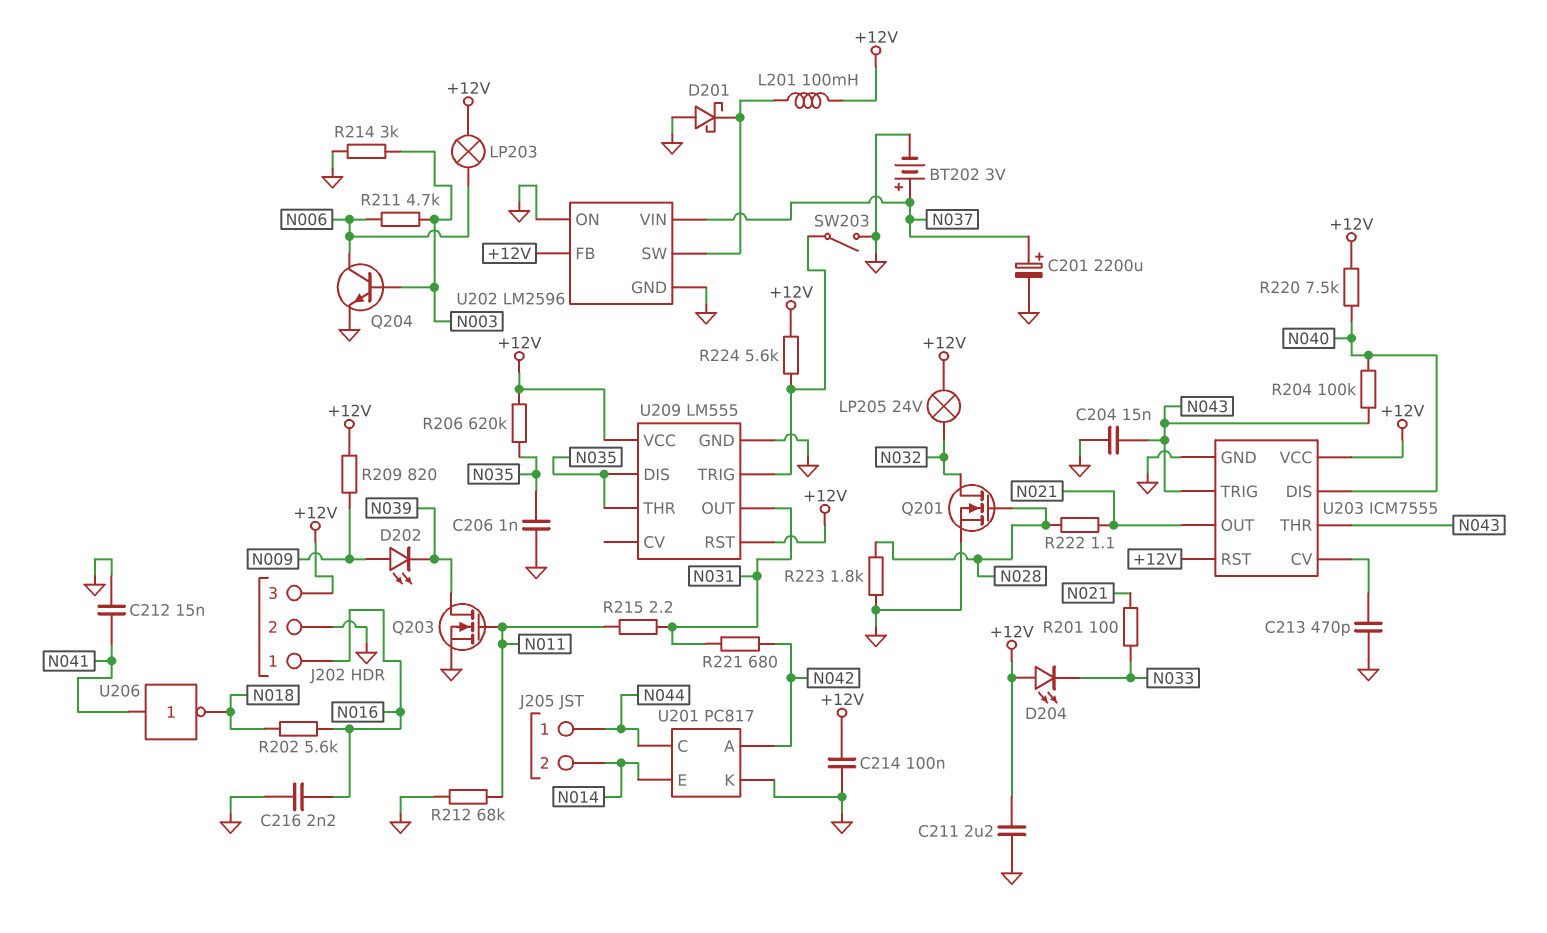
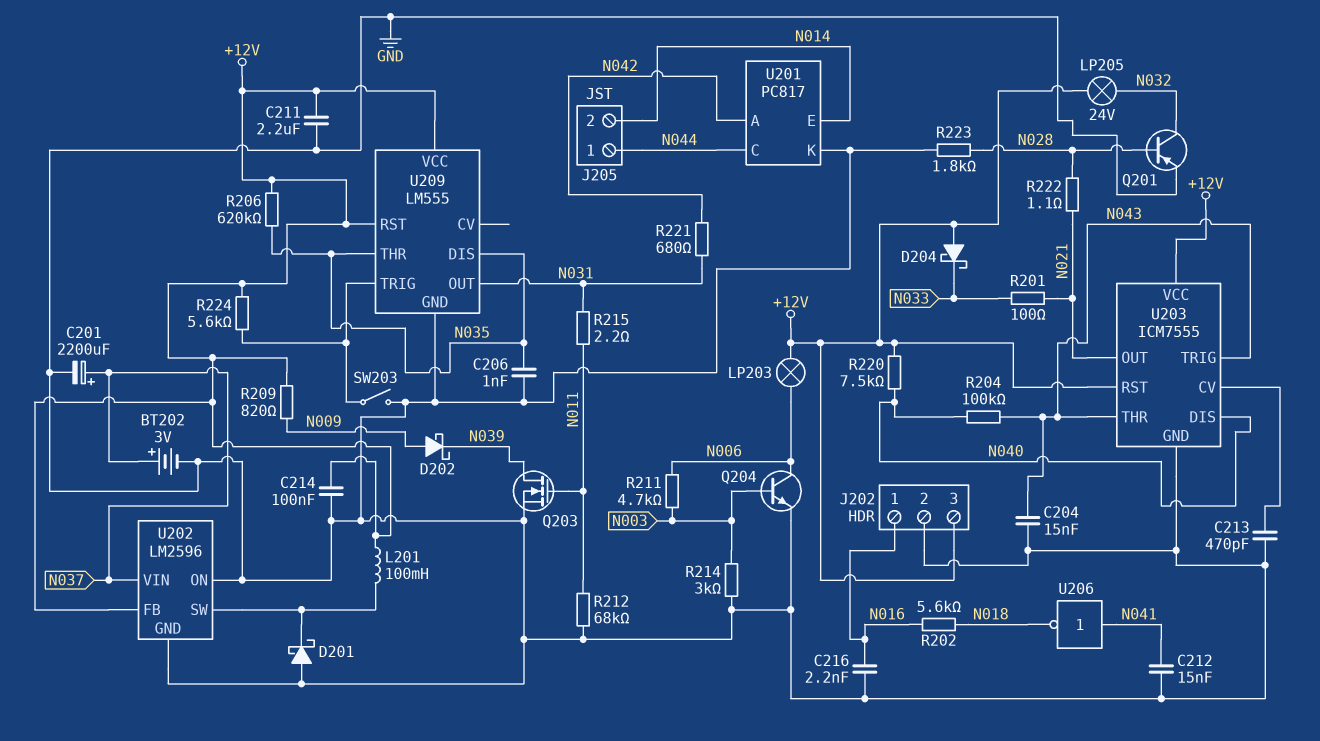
D202: LED (A N009, K N039) -> schottky (A N009, K N039)
D204: LED (A +12V, K N033) -> schottky (A +12V, K N033)
Q201: NMOS (G N028, D N032, S GND) -> PNP (B N028, C N032, E GND)

